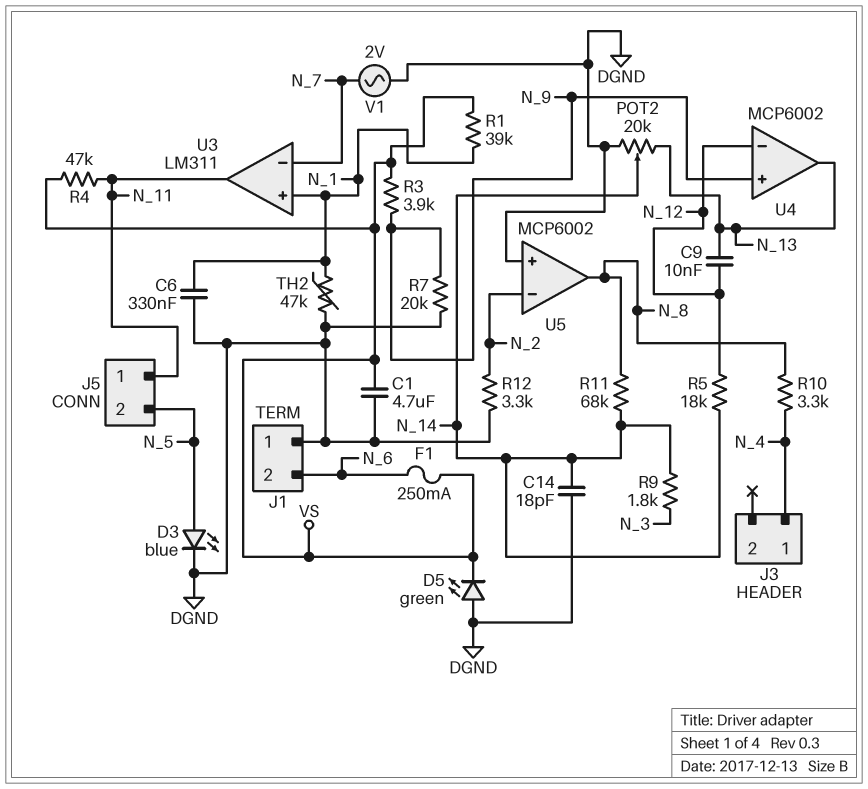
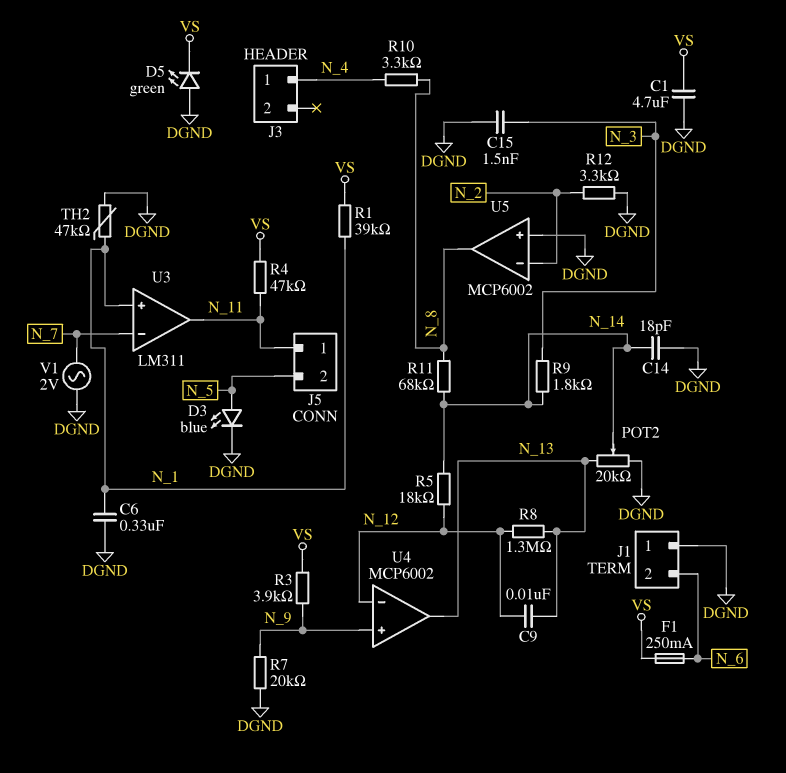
C15: none -> 1.5nF (DGND, N_3)
R8: none -> 1.3M (N_12, N_13)

